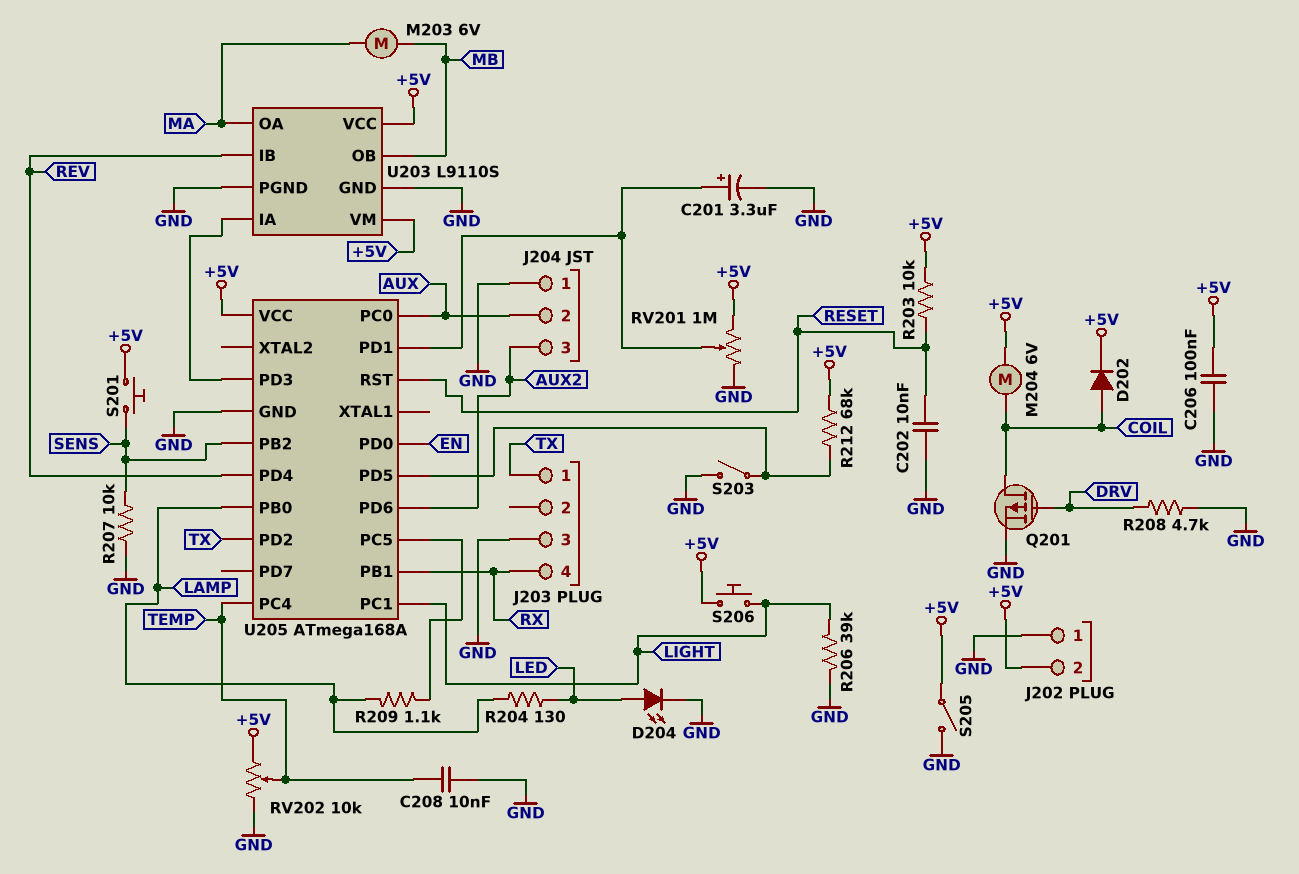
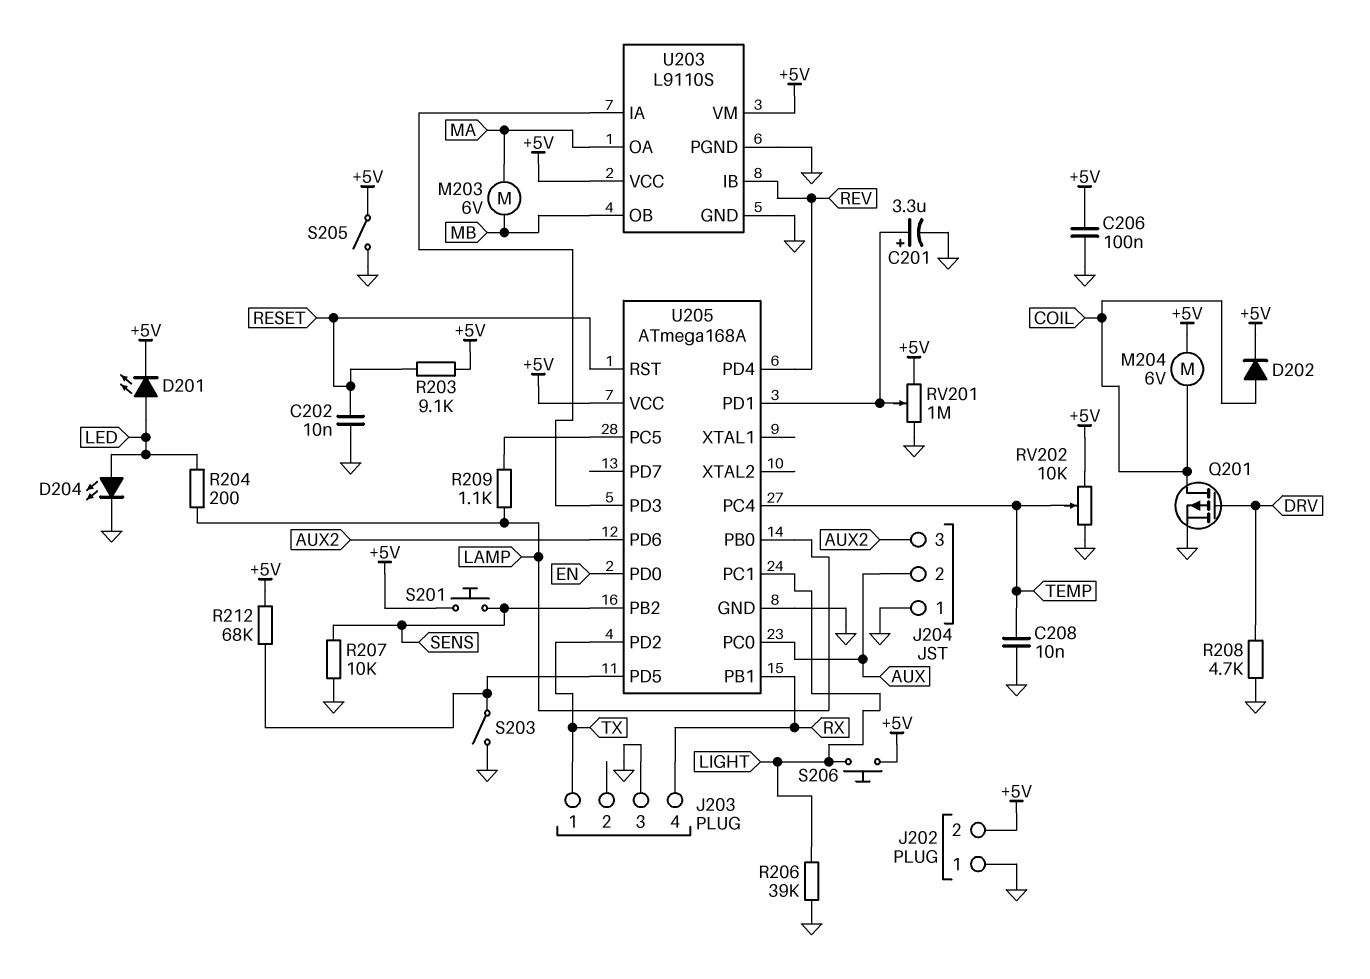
D201: none -> LED (A LED, K +5V)
R203: 10k (+5V, RESET) -> 9.1k (+5V, RESET)
R204: 130 (LAMP, LED) -> 200 (LAMP, LED)

